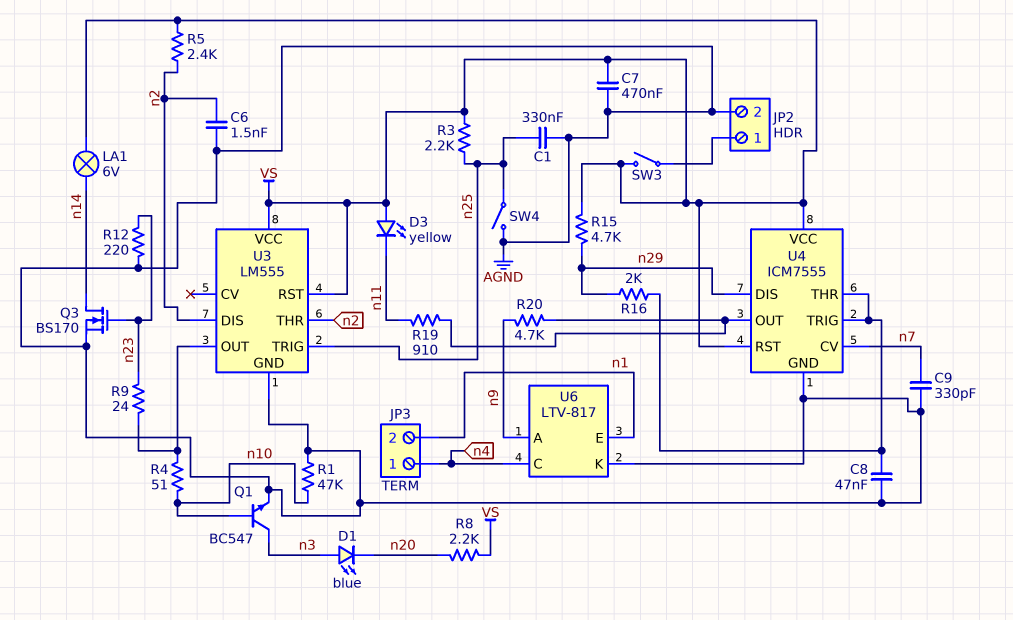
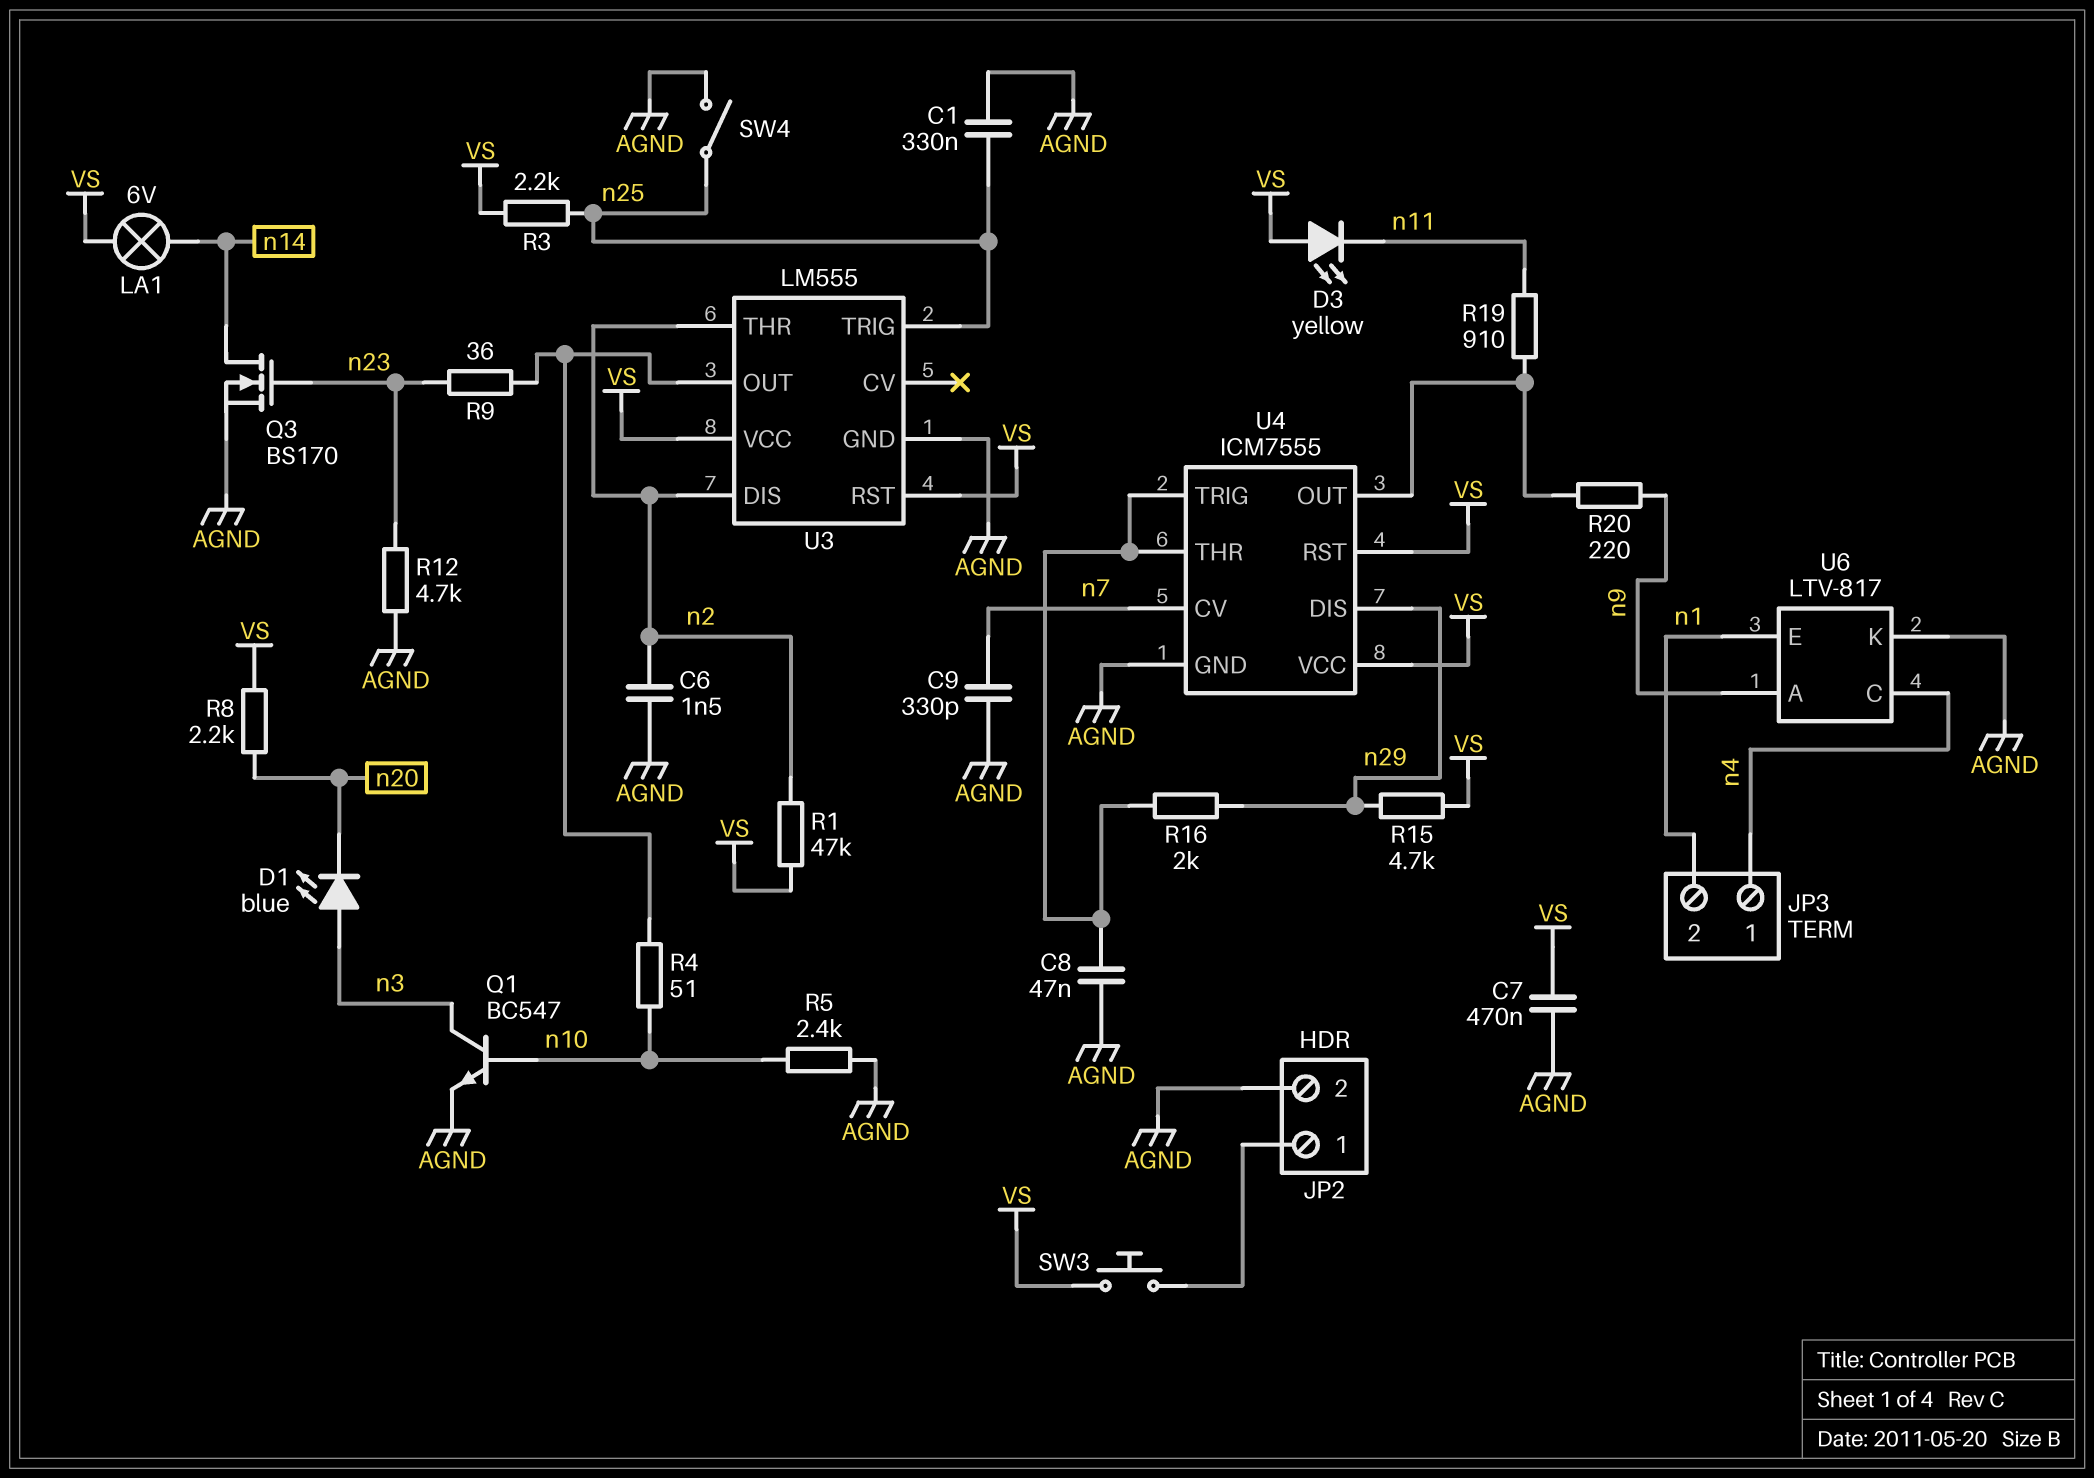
R1: 47k (AGND, n10) -> 47k (VS, n2)
R5: 2.4k (VS, n2) -> 2.4k (AGND, n10)
R9: 24 (U3/OUT, n23) -> 36 (U3/OUT, n23)
R12: 220 (AGND, n23) -> 4.7k (AGND, n23)
R20: 4.7k (U4/OUT, n9) -> 220 (U4/OUT, n9)
SW3: switch (JP2/1, VS) -> button (JP2/1, VS)

